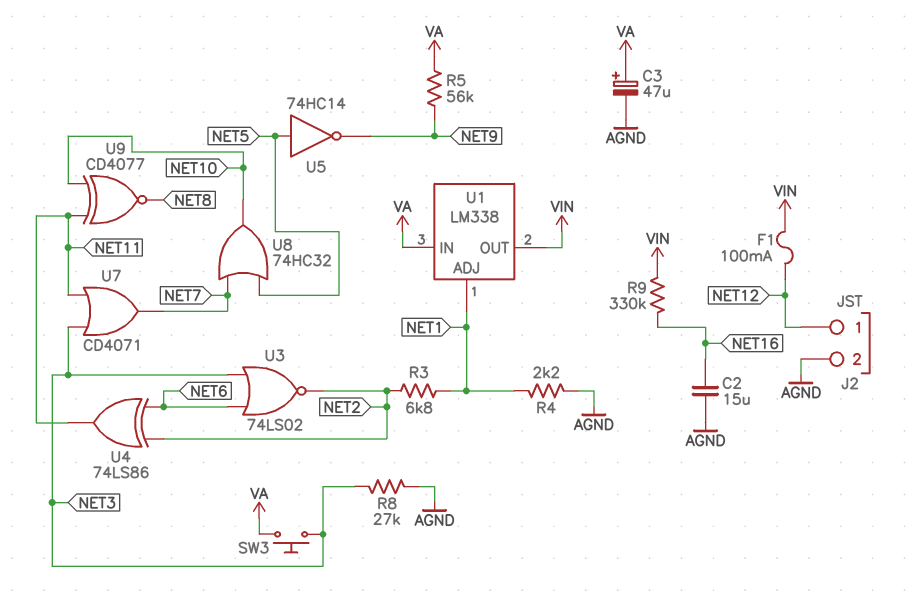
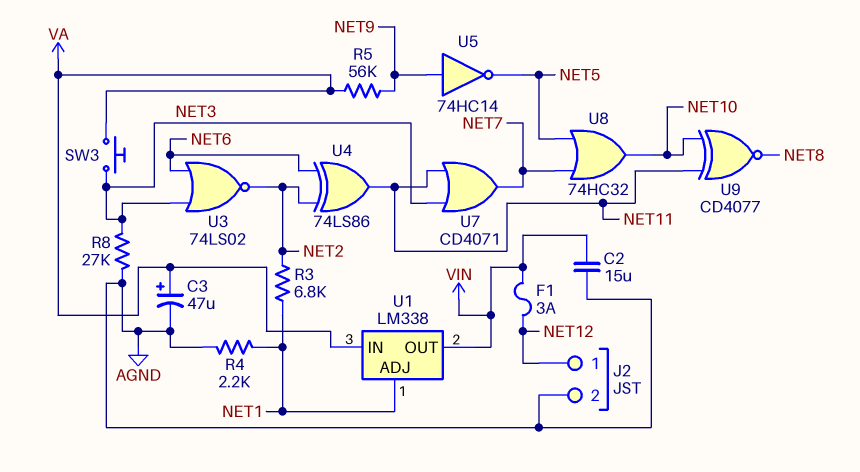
C2: 15uF (AGND, NET16) -> 15uF (AGND, VIN)
F1: 100mA (NET12, VIN) -> 3A (NET12, VIN)
R9: 330k (NET16, VIN) -> none
U5: NOT 74HC14 (in NET5, out NET9) -> NOT 74HC14 (in NET9, out NET5)

